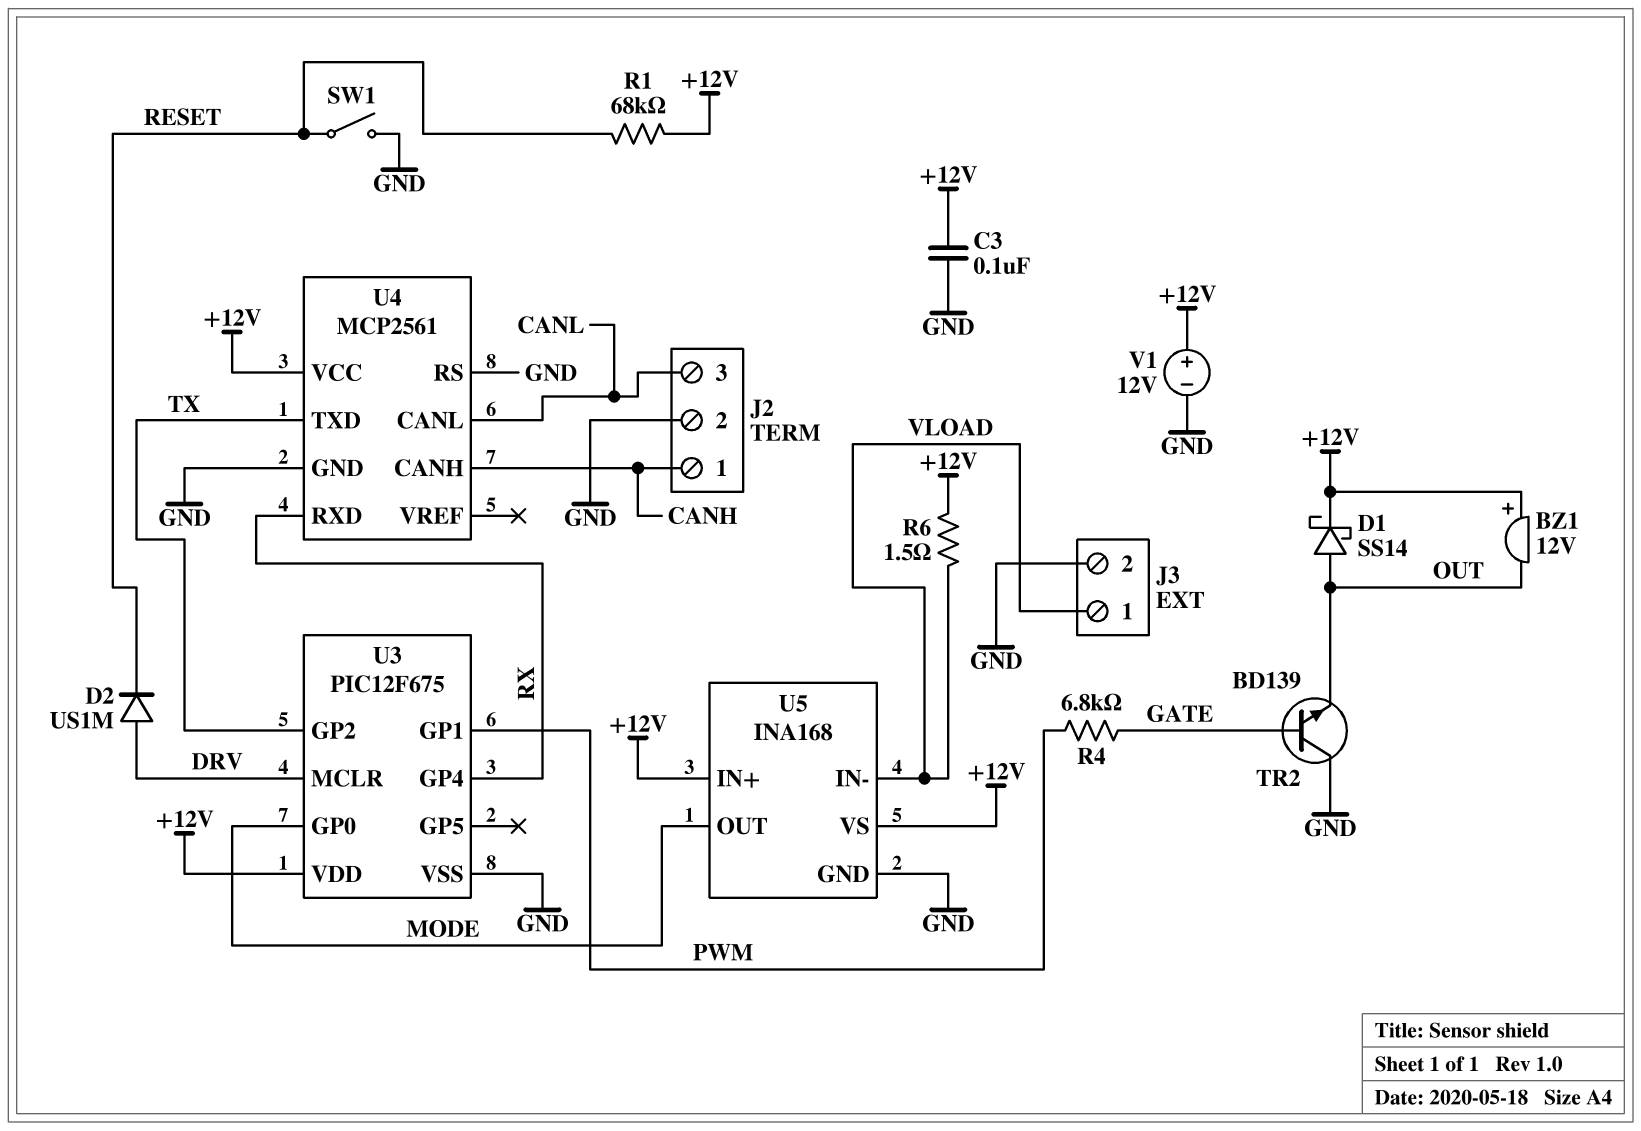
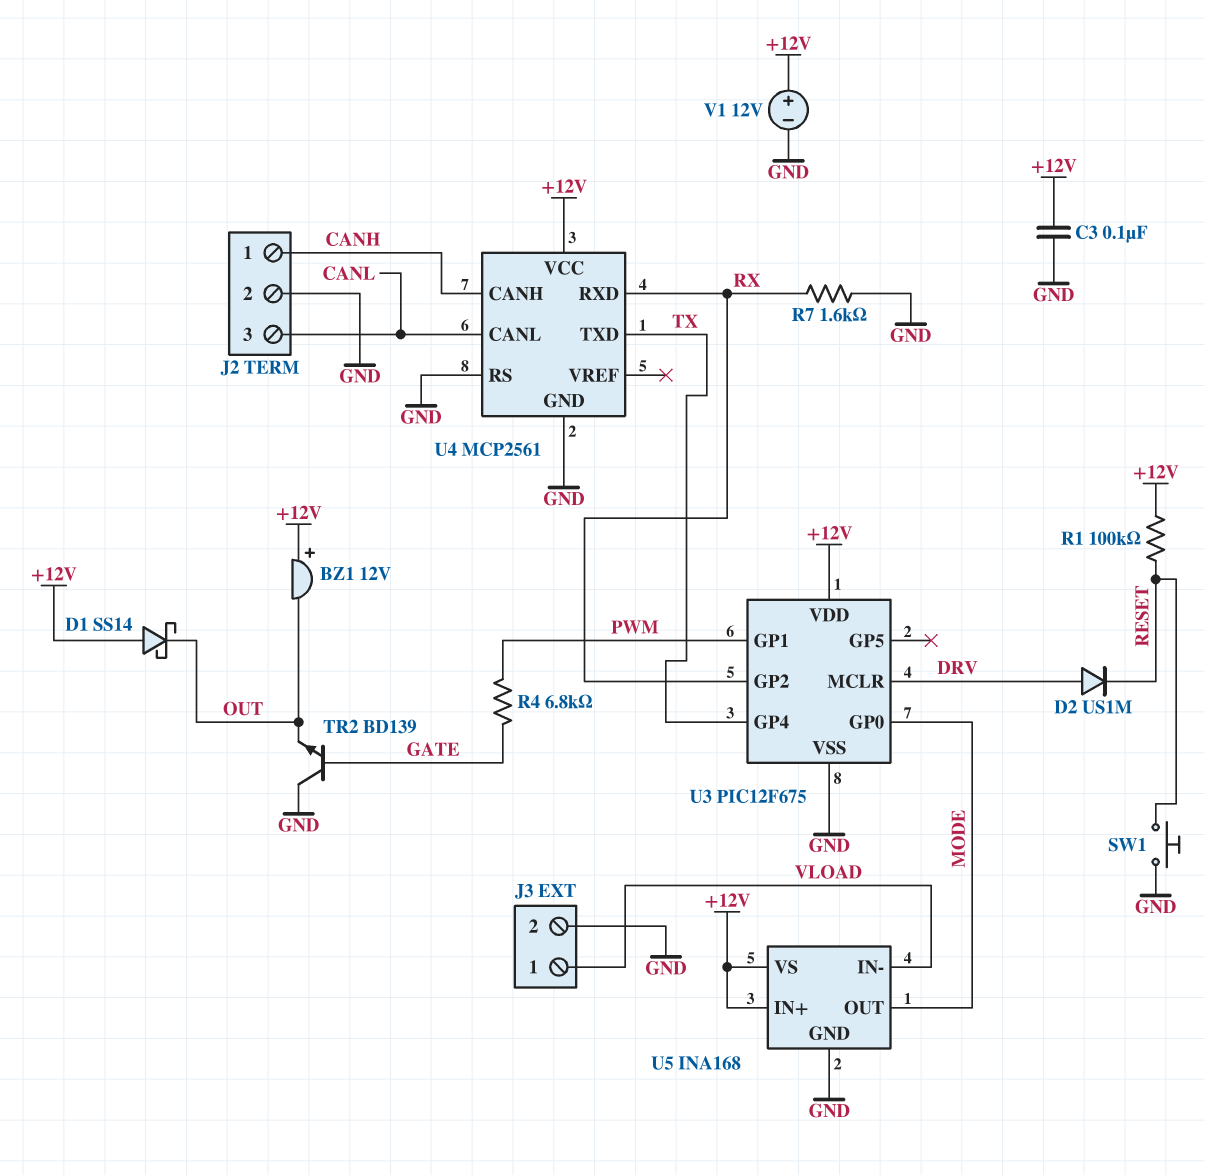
D1: schottky SS14 (A OUT, K +12V) -> schottky SS14 (A +12V, K OUT)
R1: 68k (+12V, RESET) -> 100k (+12V, RESET)
R6: 1.5 (+12V, VLOAD) -> none
R7: none -> 1.6k (GND, RX)
SW1: switch (GND, RESET) -> button (GND, RESET)
U3 pin GP2: TX -> RX
U3 pin GP4: RX -> TX

